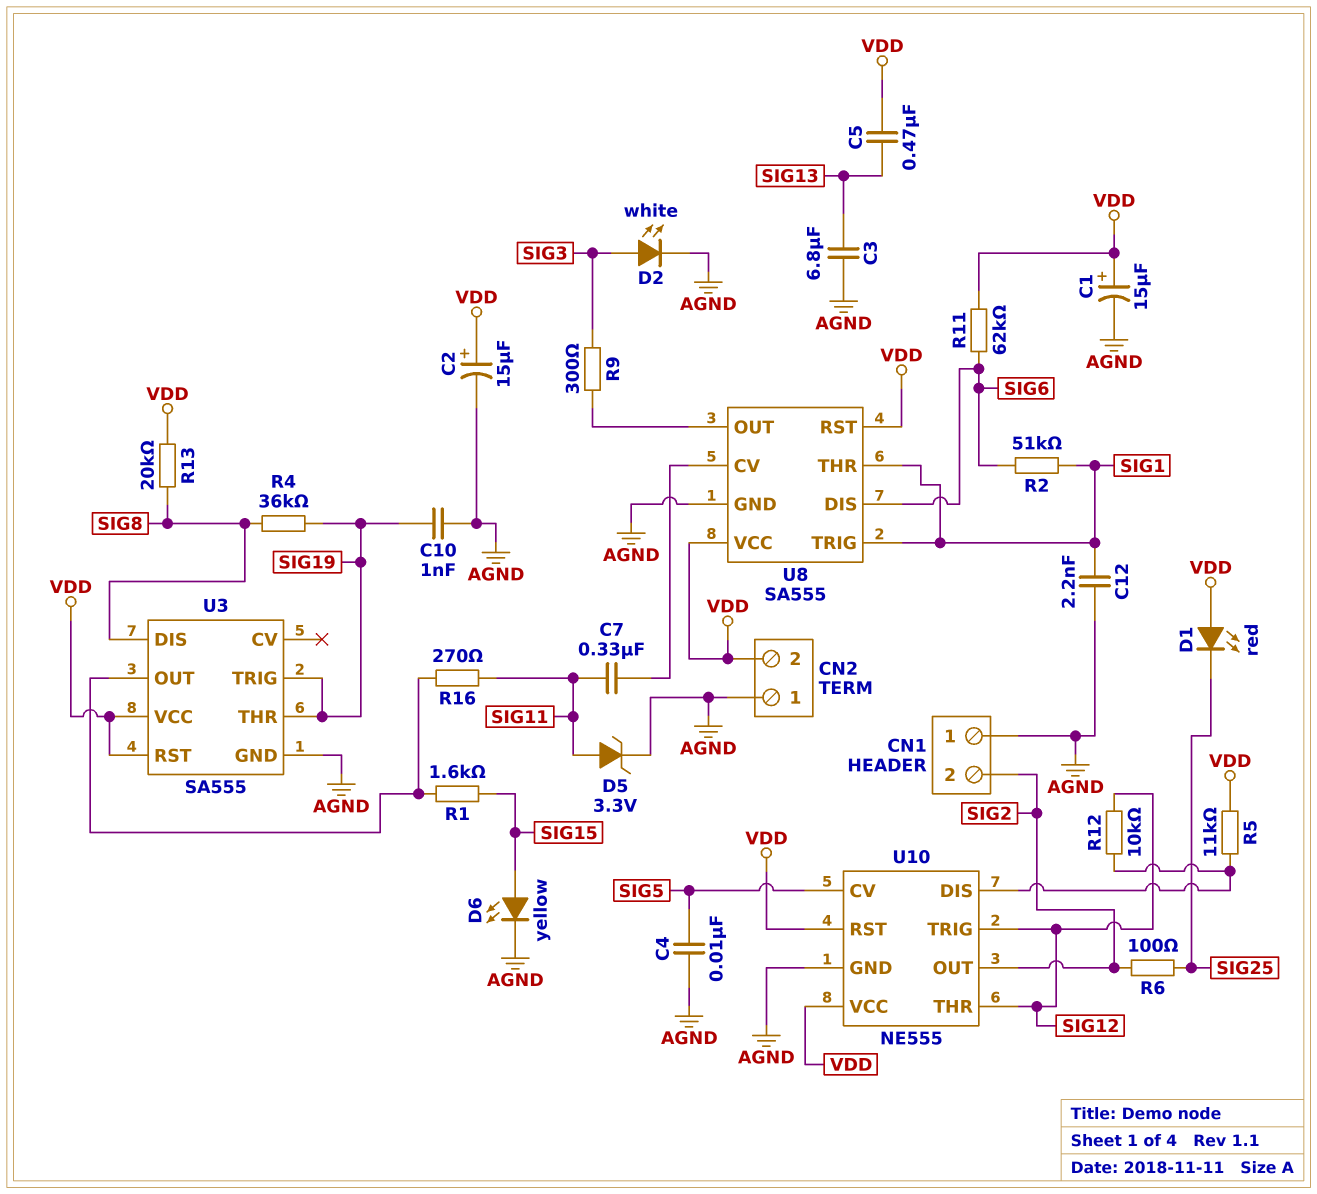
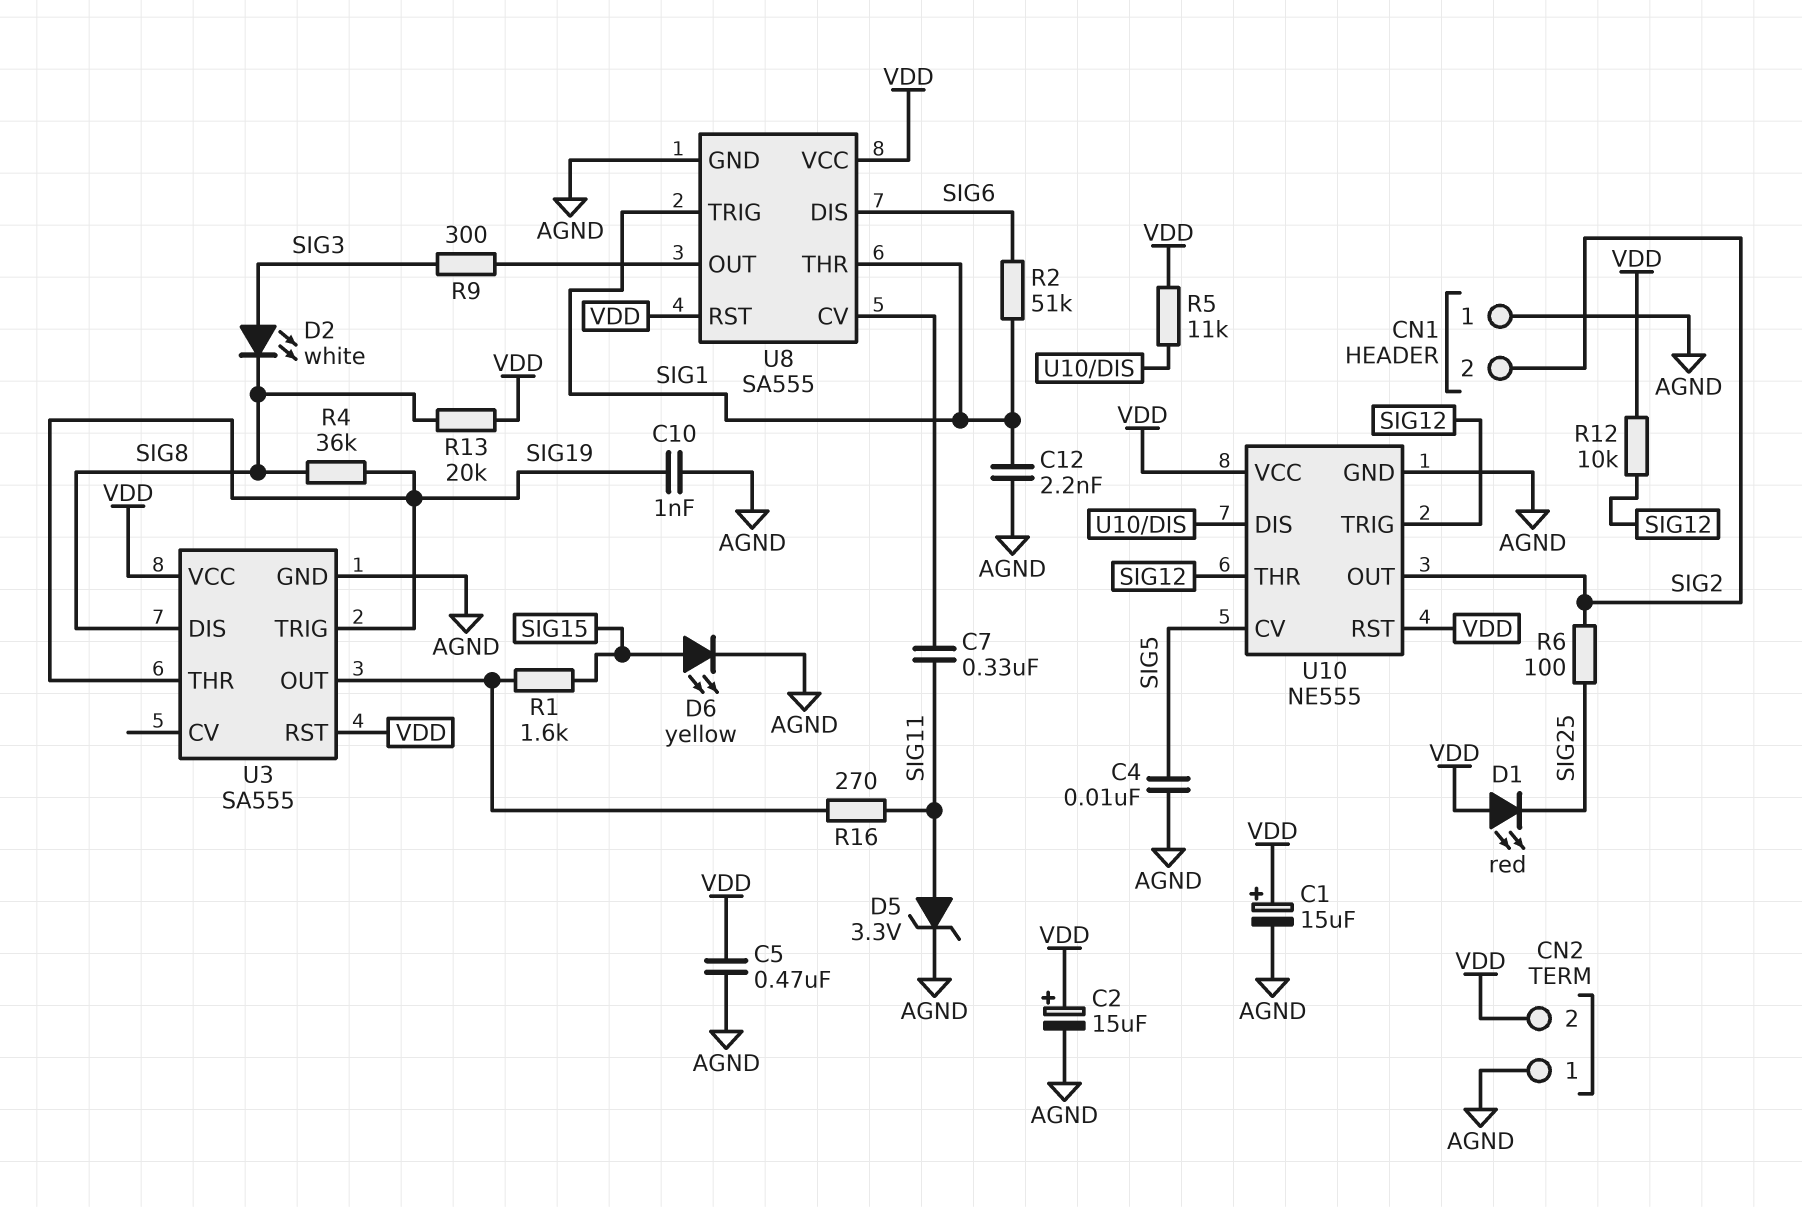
C3: 6.8uF (AGND, SIG13) -> none
C5: 470nF (SIG13, VDD) -> 470nF (AGND, VDD)
D2: LED white (A SIG3, K AGND) -> LED white (A SIG3, K SIG8)
R11: 62k (SIG6, VDD) -> none
R12: 10k (SIG12, U10/DIS) -> 10k (SIG12, VDD)

